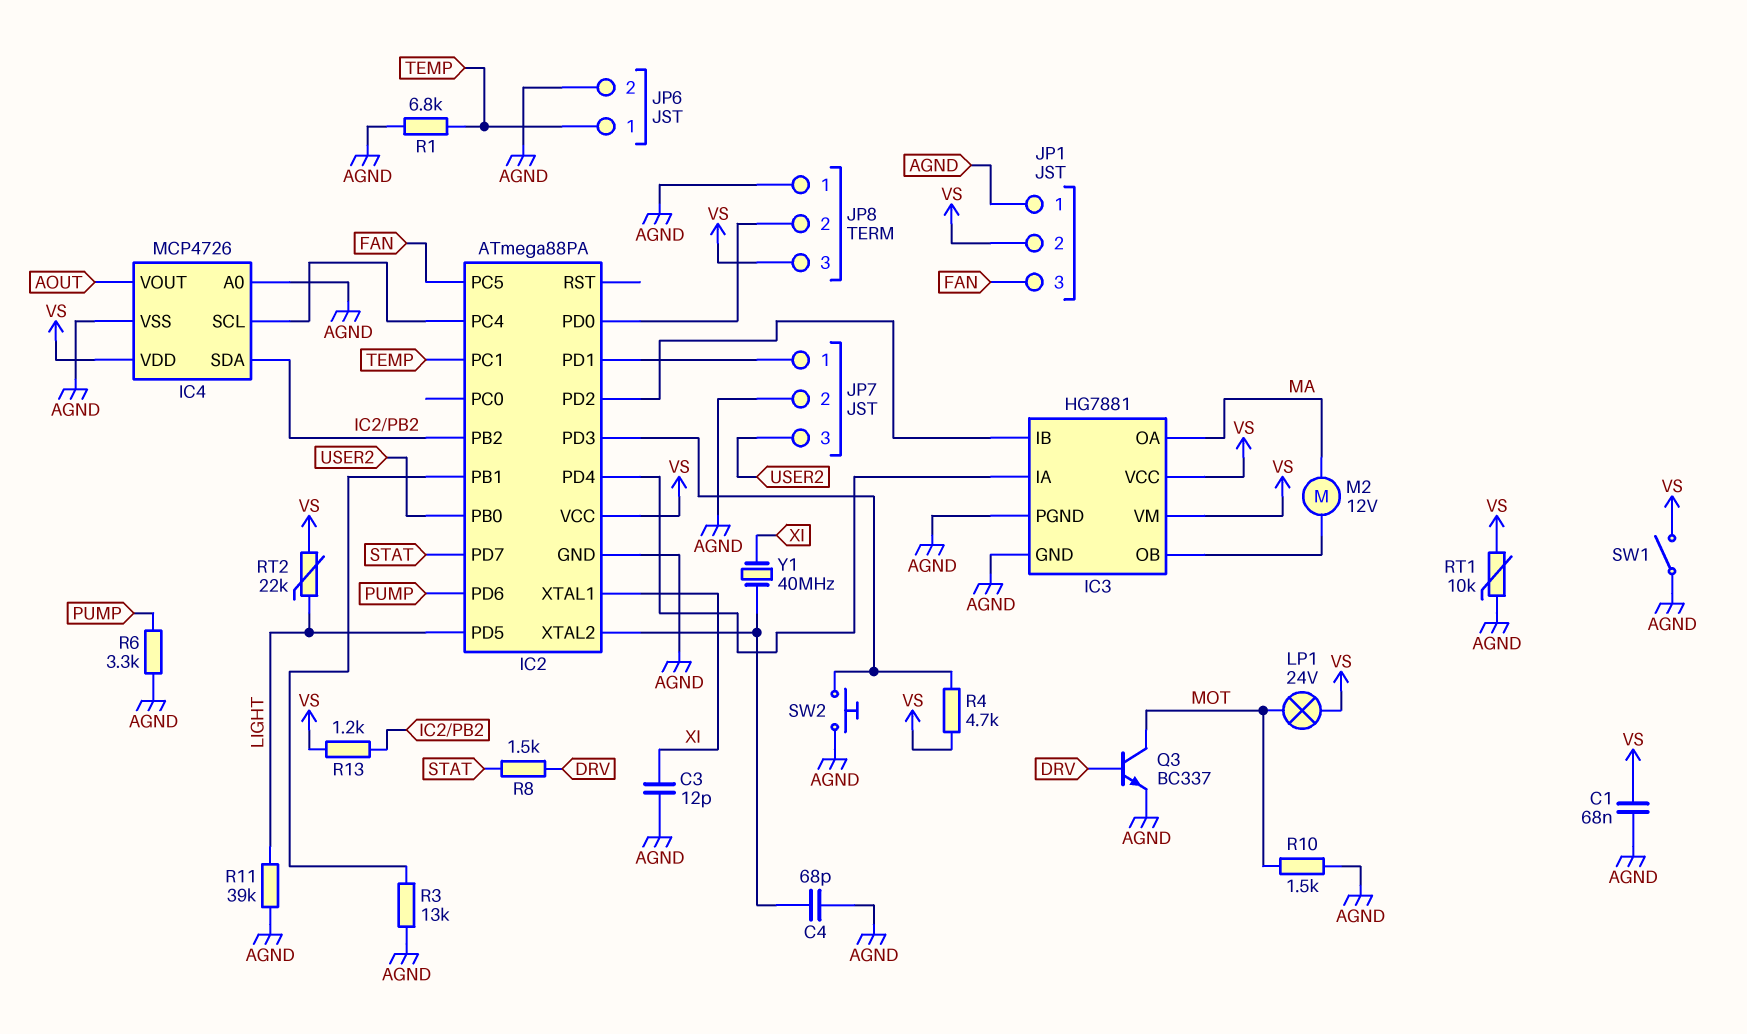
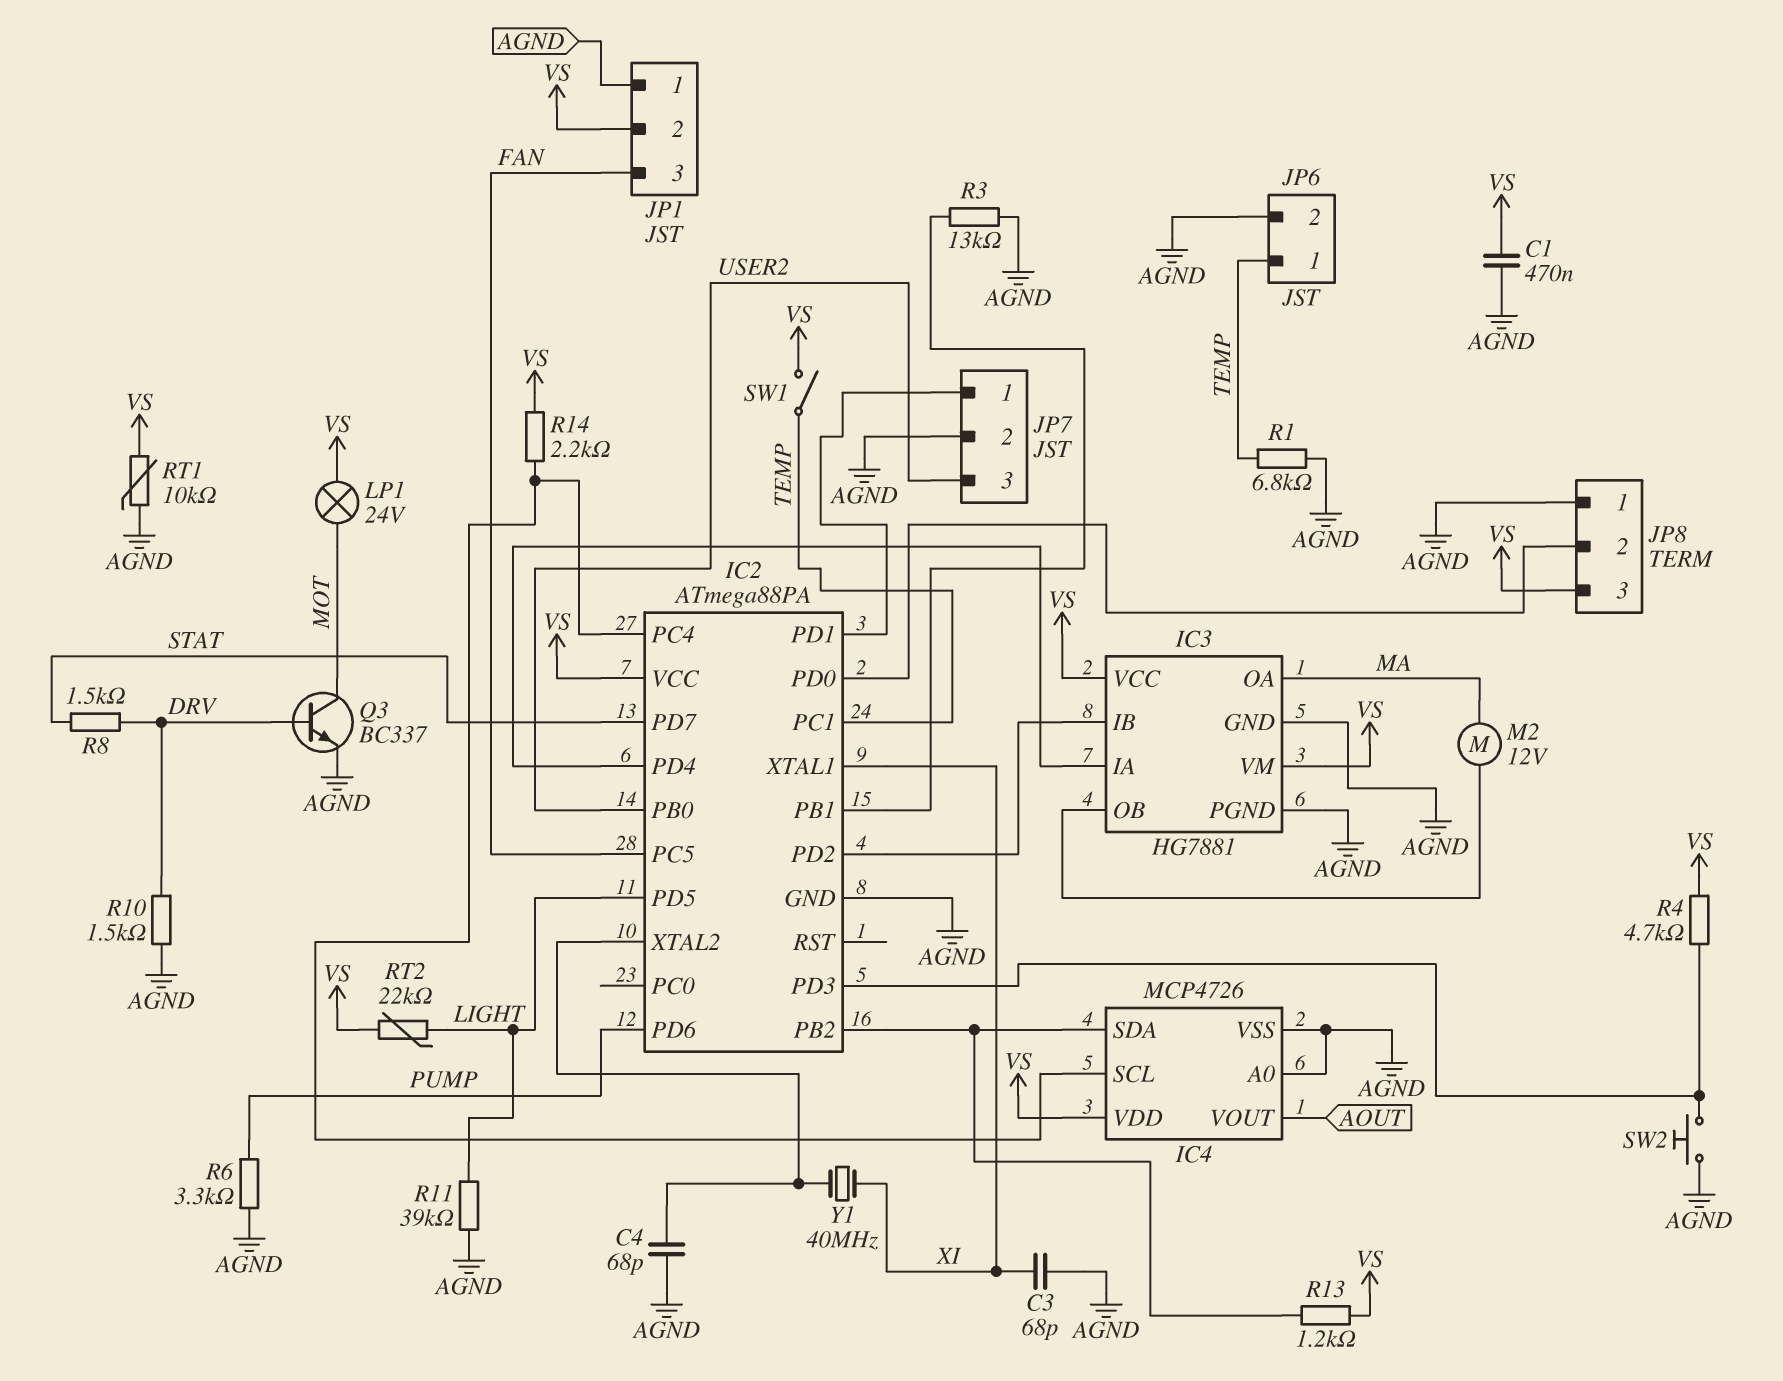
C1: 68nF (AGND, VS) -> 470nF (AGND, VS)
C3: 12pF (AGND, XI) -> 68pF (AGND, XI)
R10: 1.5k (AGND, MOT) -> 1.5k (AGND, DRV)
R14: none -> 2.2k (IC2/PC4, VS)
SW1: switch (AGND, VS) -> switch (TEMP, VS)

